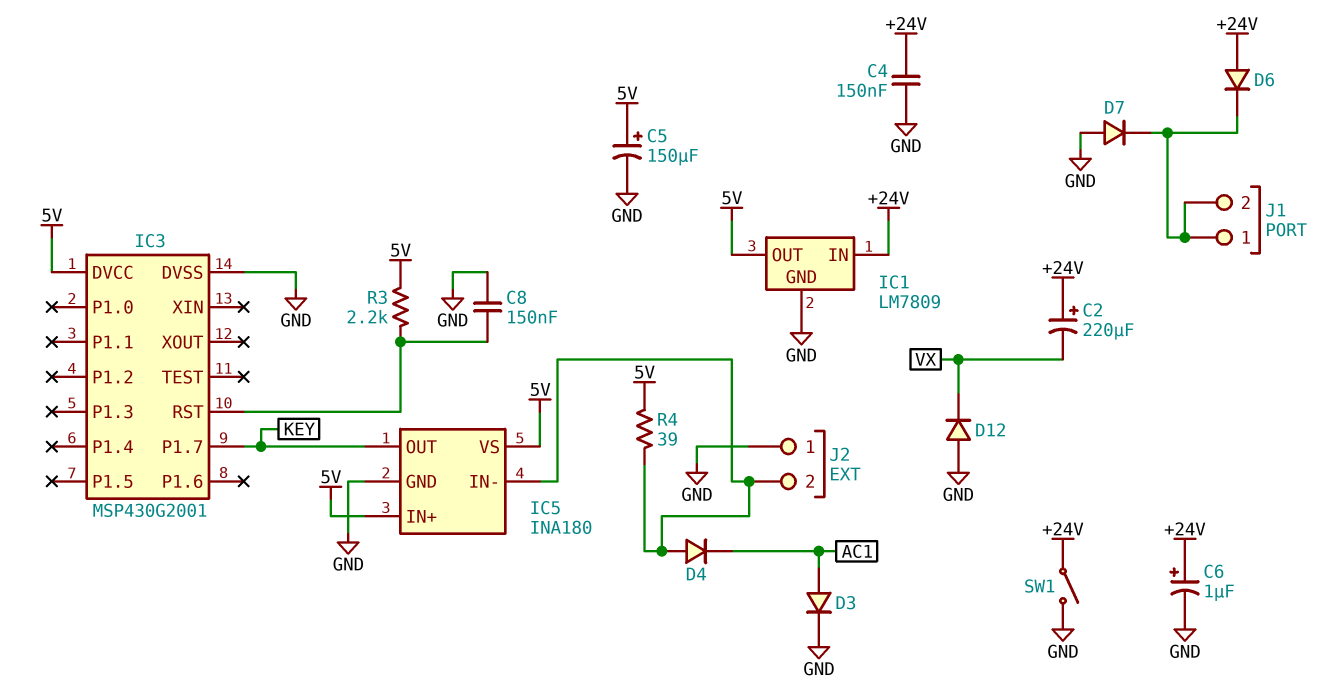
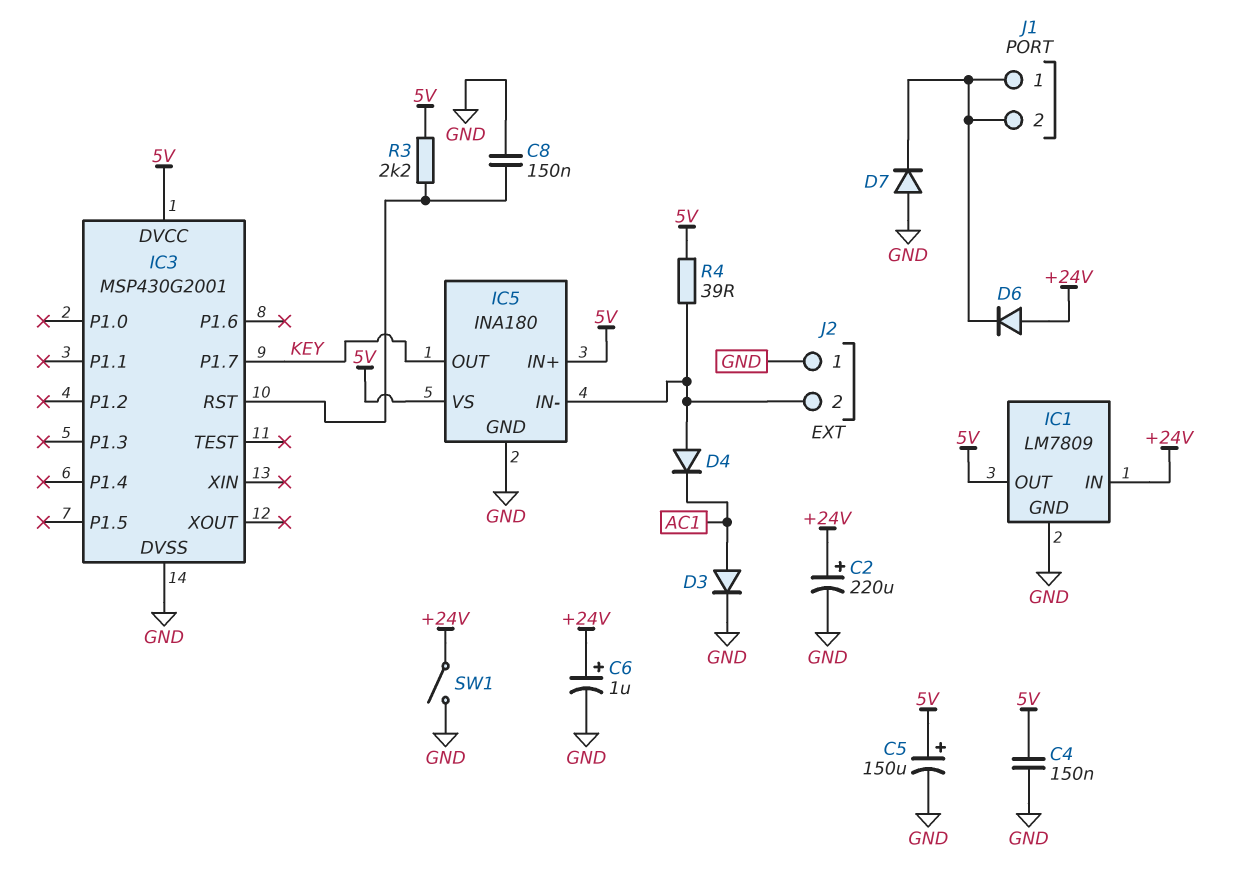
C2: 220uF (plus +24V, minus VX) -> 220uF (plus +24V, minus GND)
C4: 150nF (+24V, GND) -> 150nF (5V, GND)
D12: diode (A GND, K VX) -> none

